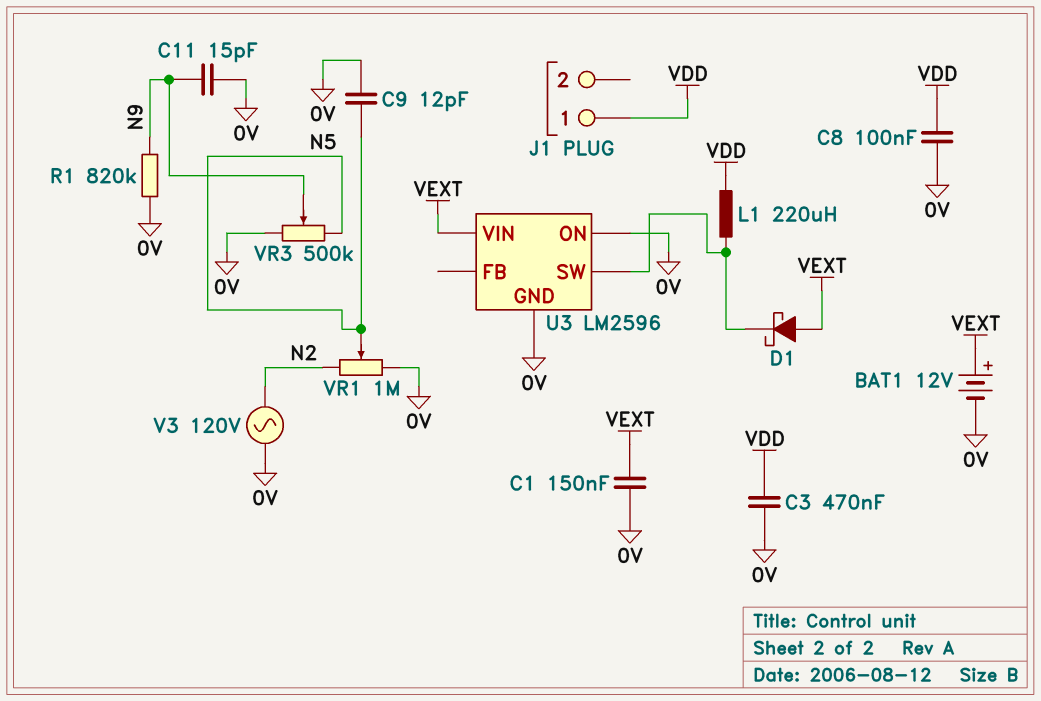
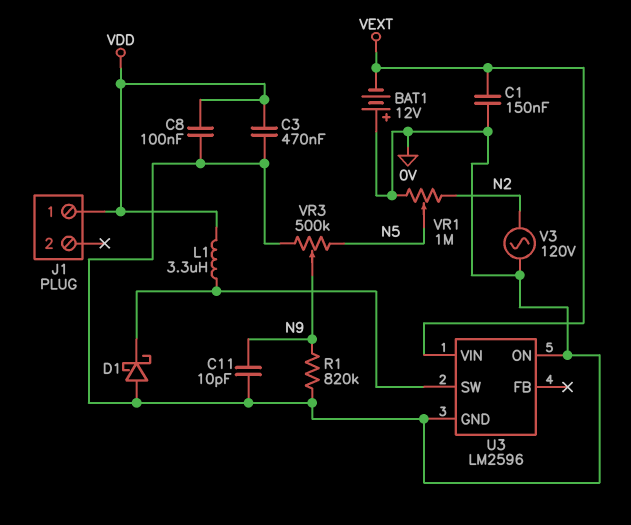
BAT1: 12V (plus VEXT, minus 0V) -> 12V (plus 0V, minus VEXT)
C9: 12pF (0V, N5) -> none
C11: 15pF (0V, N9) -> 10pF (0V, N9)
D1: schottky (A VEXT, K U3/SW) -> schottky (A 0V, K U3/SW)
L1: 220uH (U3/SW, VDD) -> 3.3uH (U3/SW, VDD)

